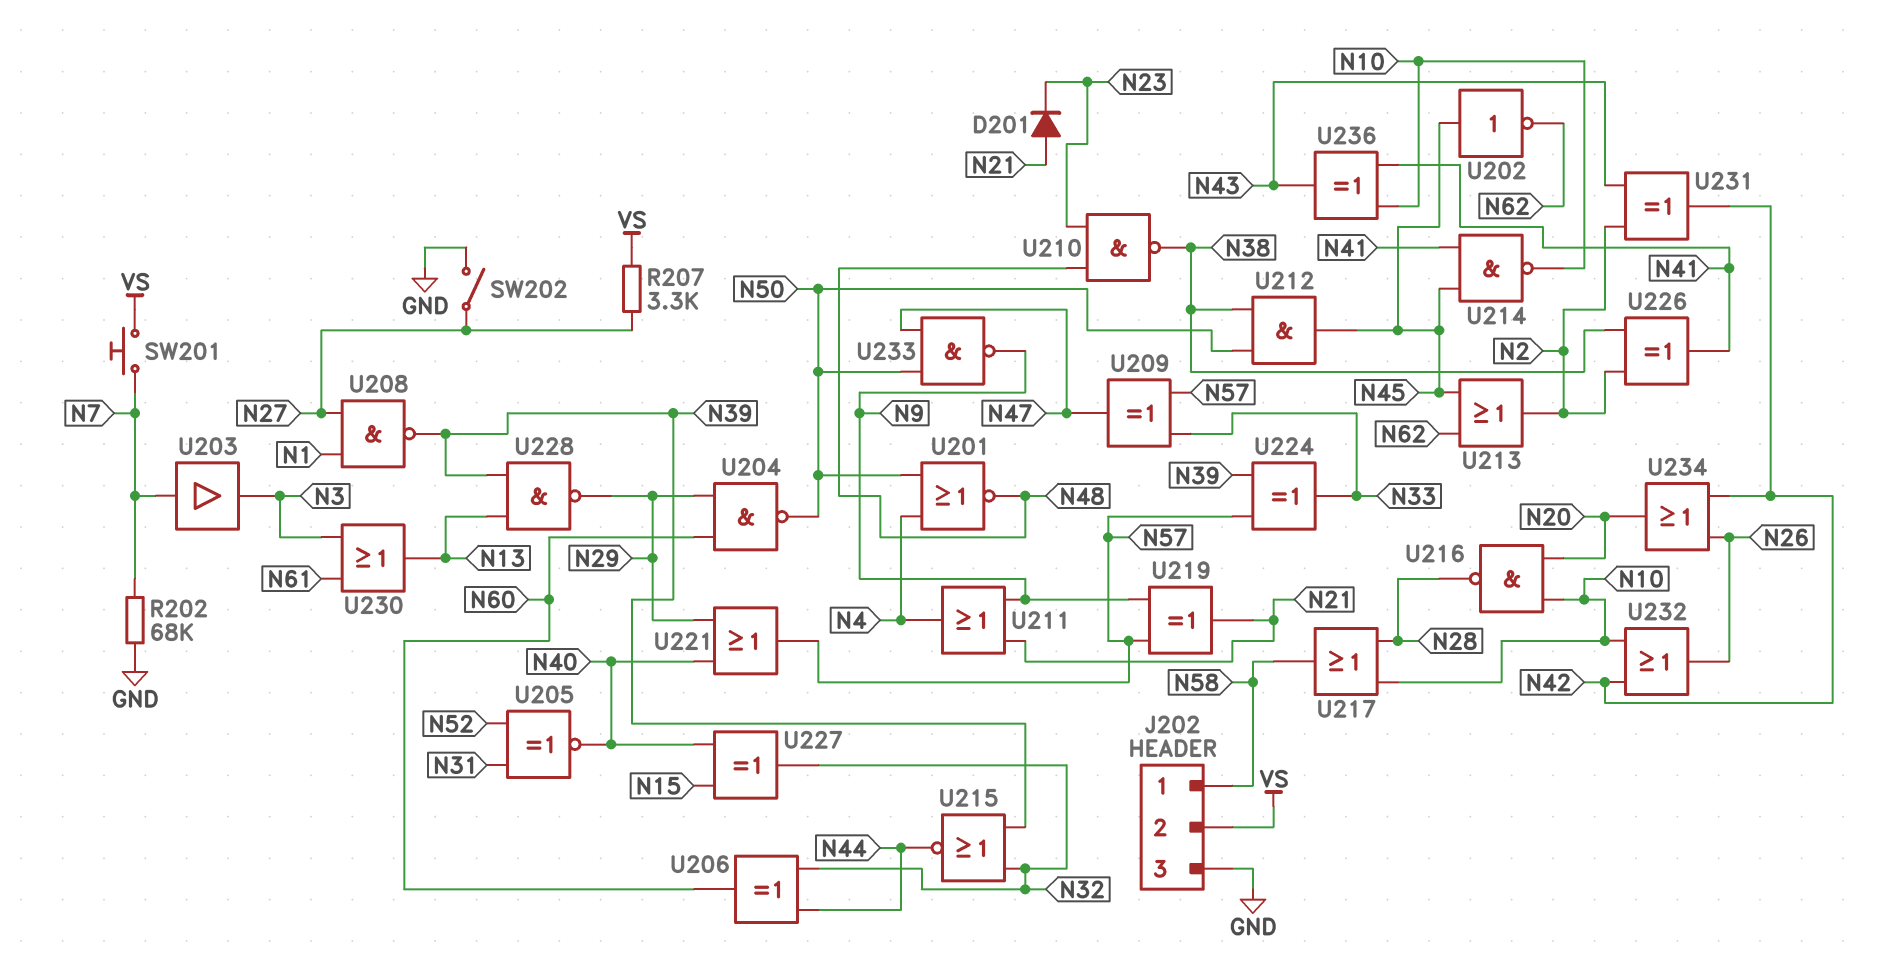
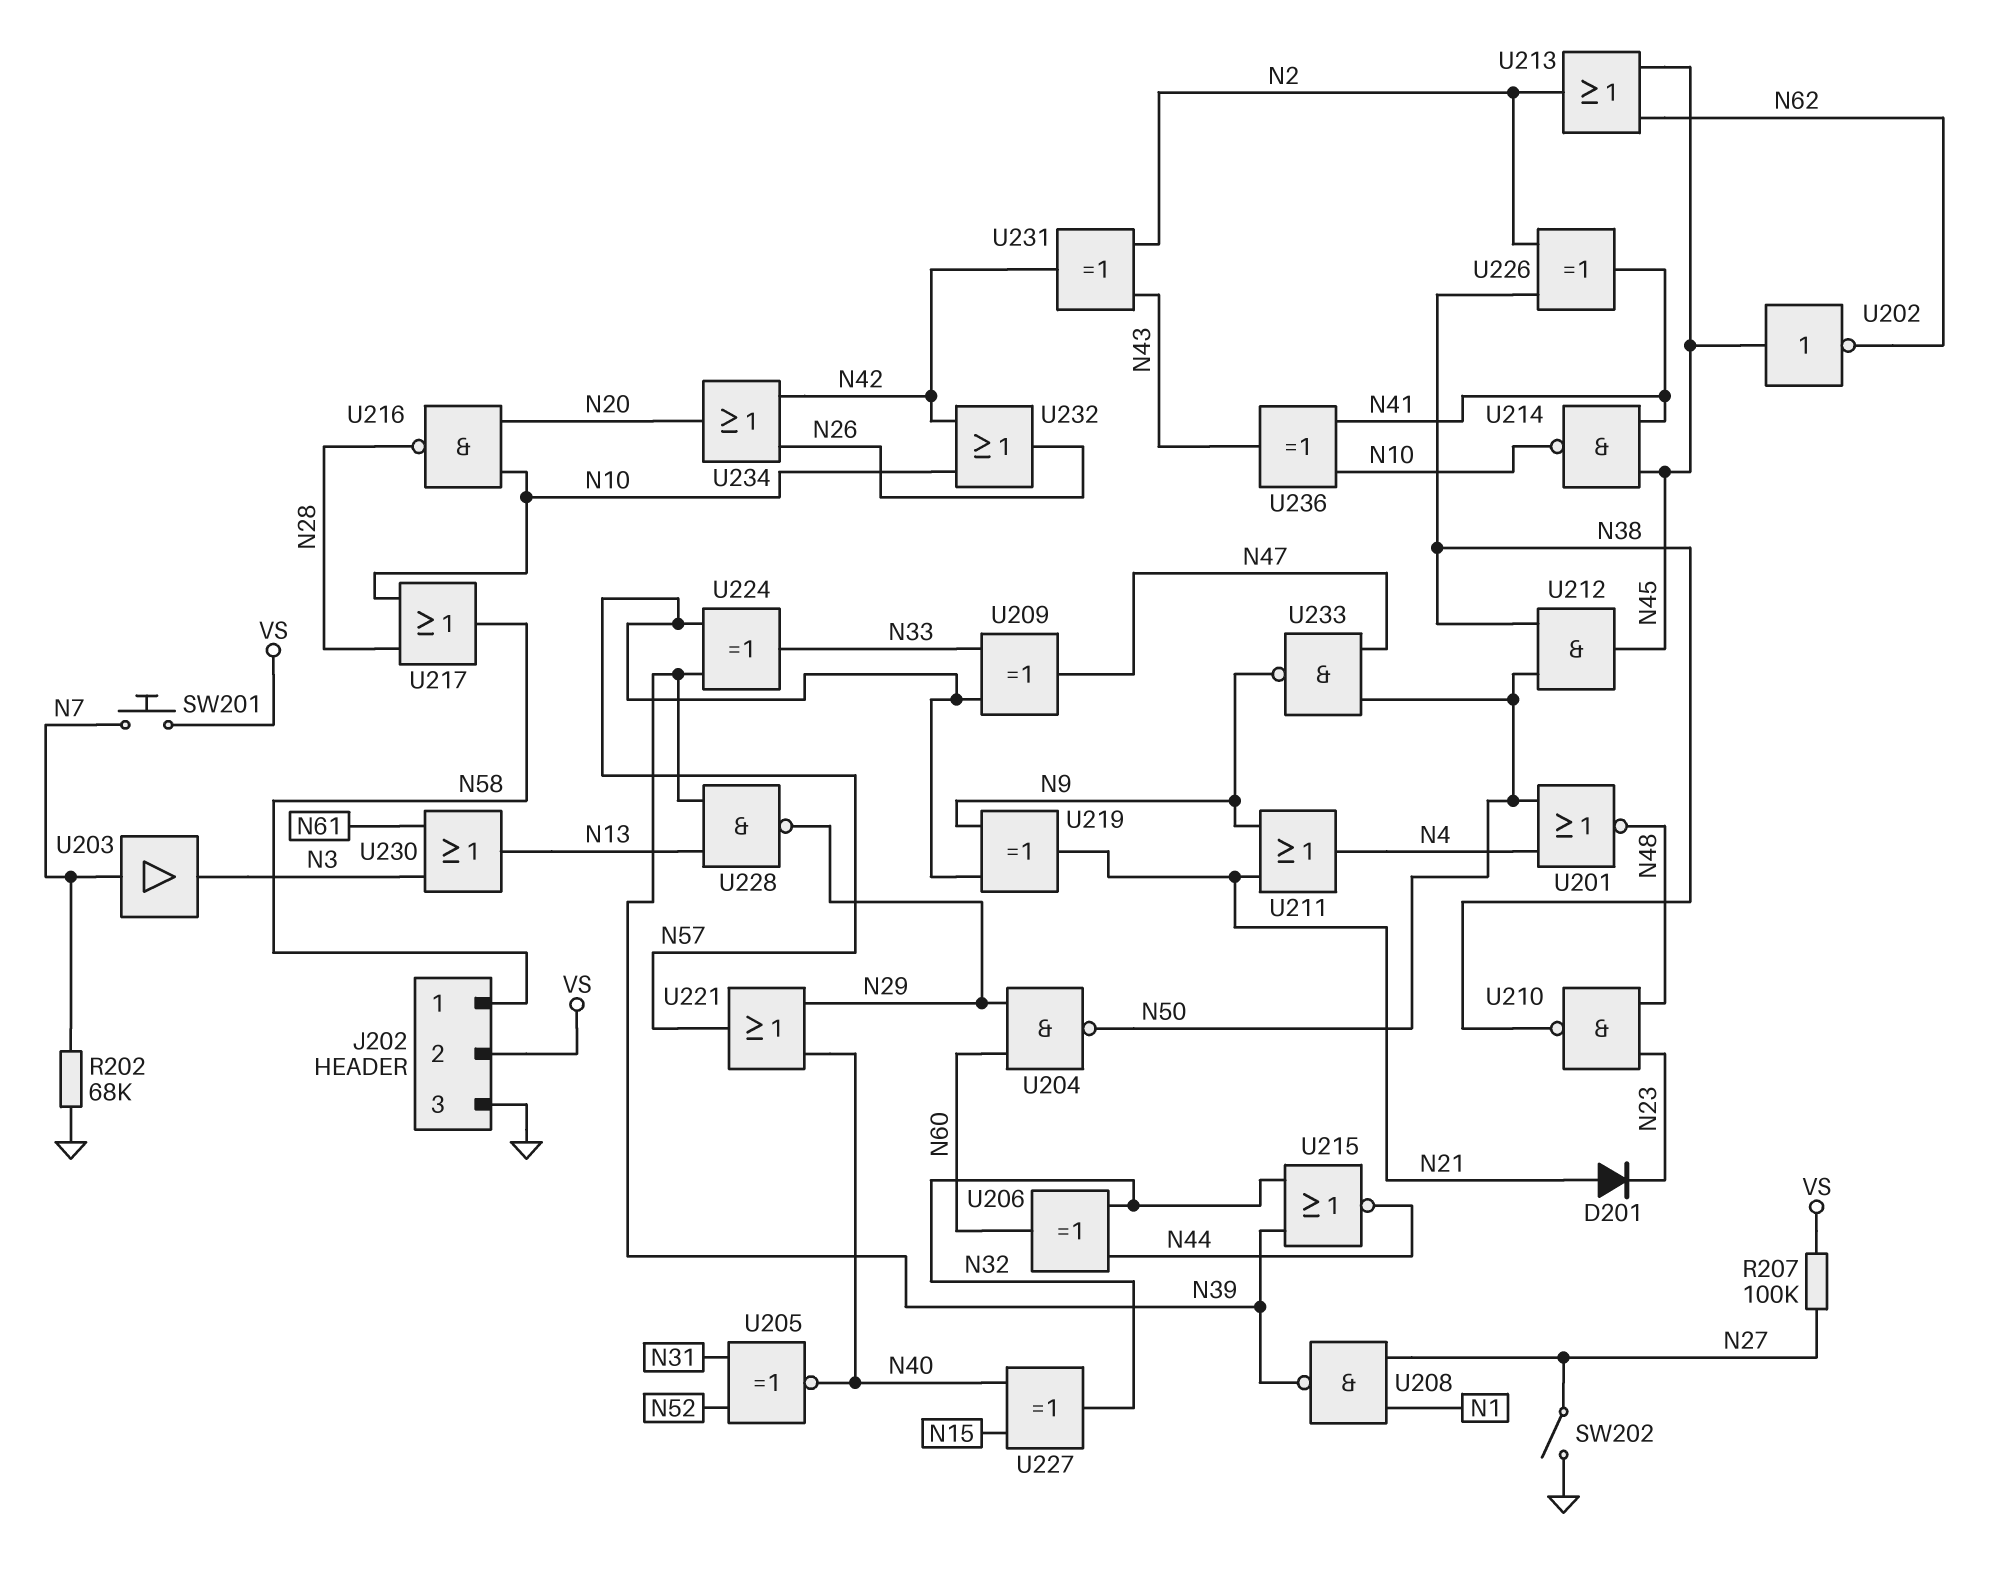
R207: 3.3k (N27, VS) -> 100k (N27, VS)

